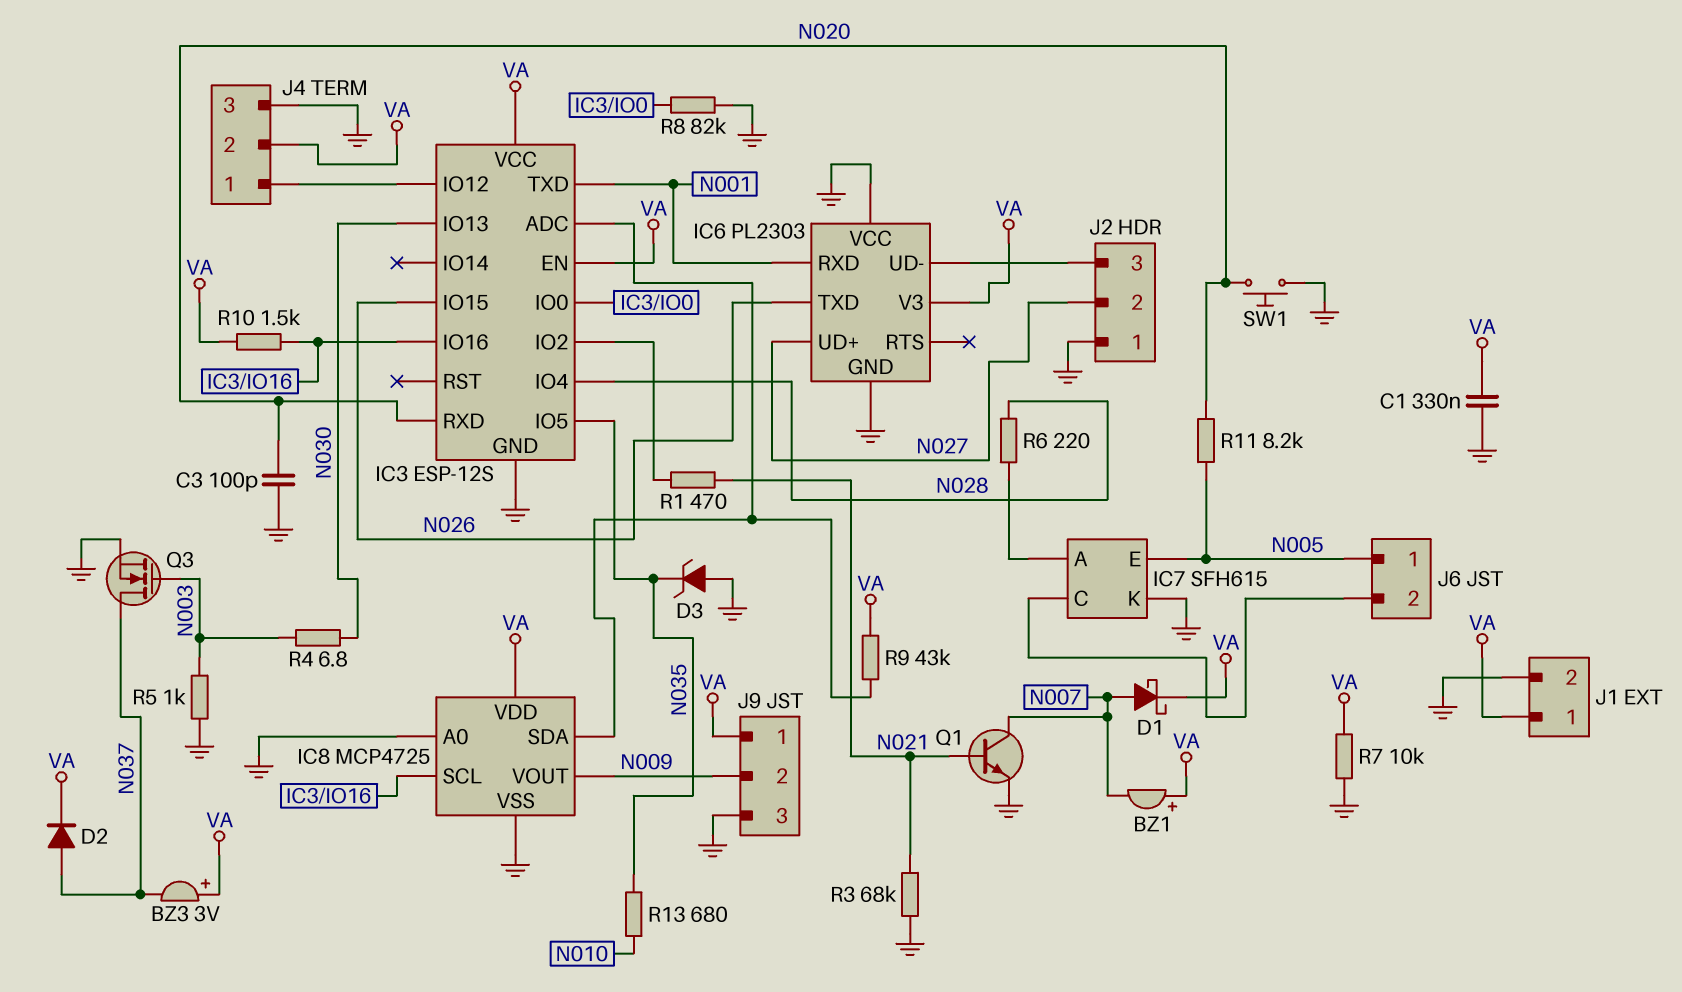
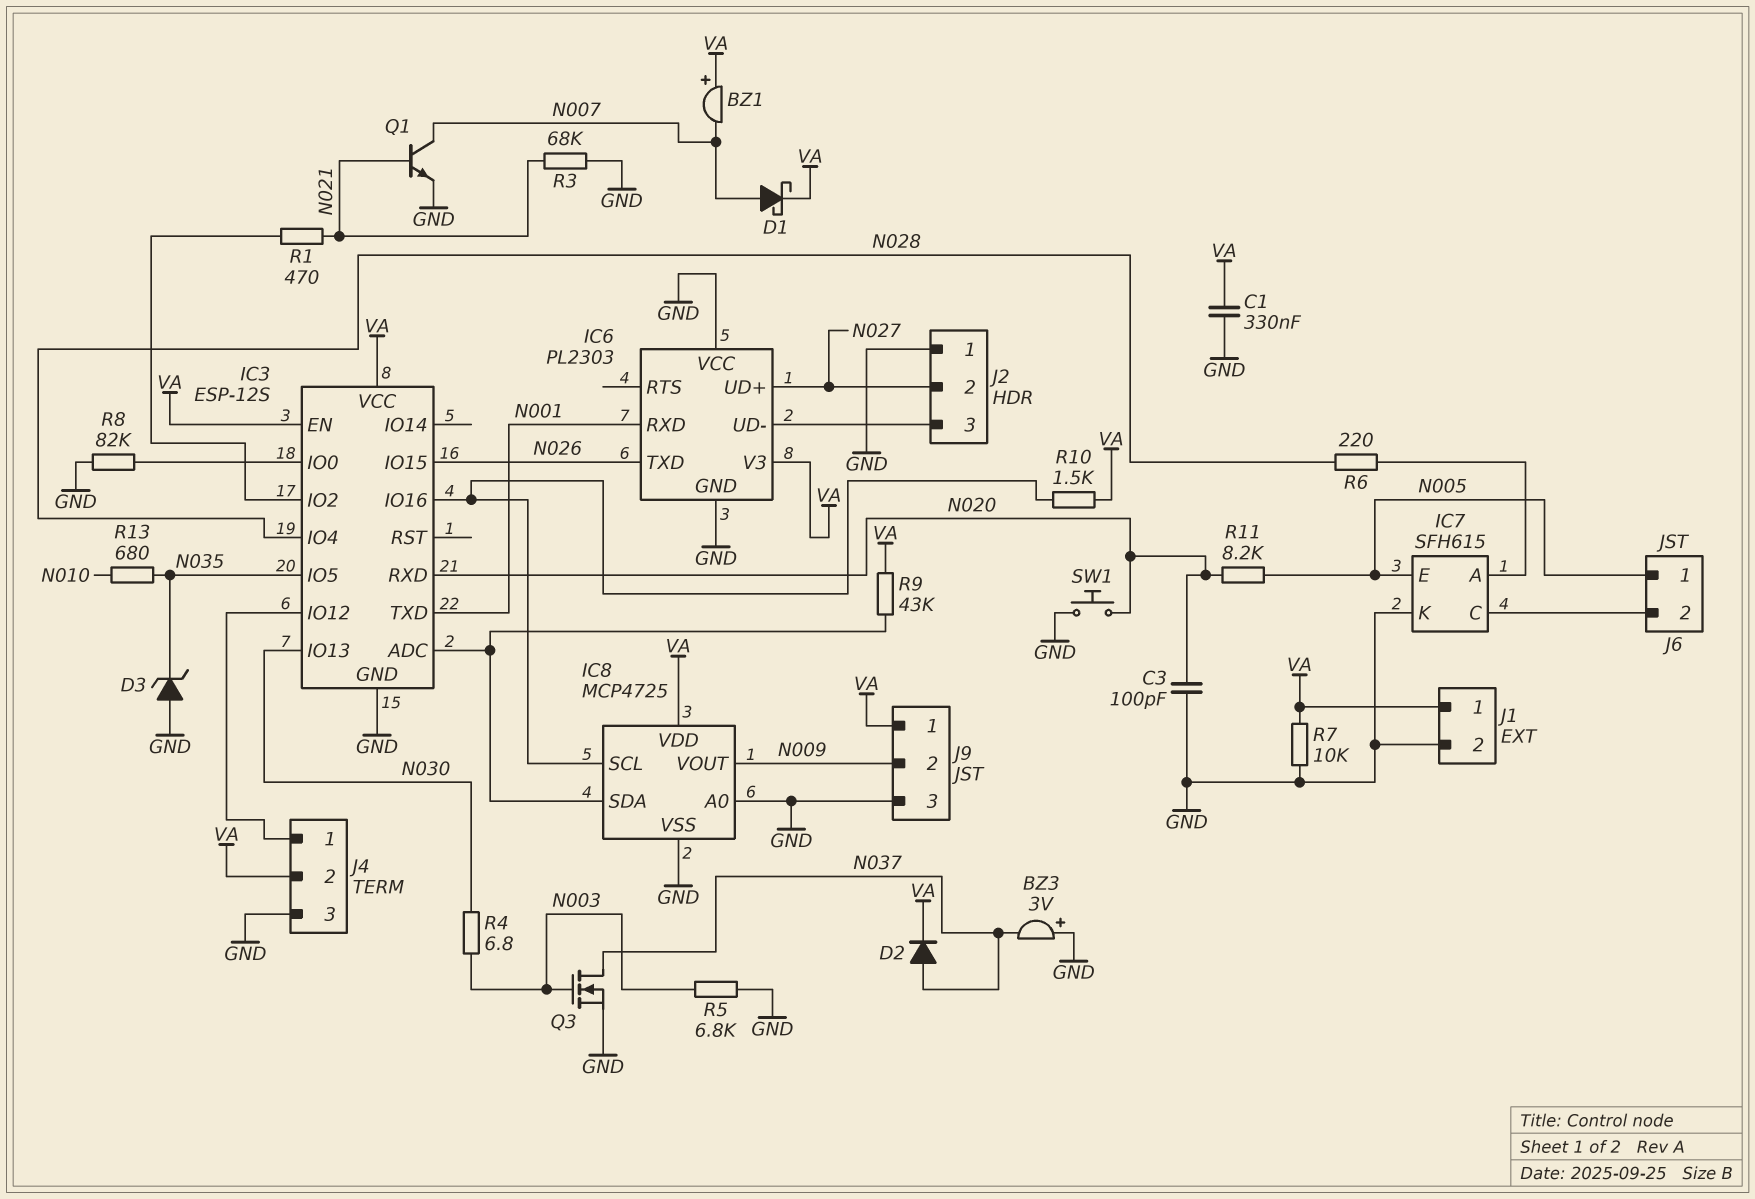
BZ3: buzzer 3V (plus VA, minus N037) -> buzzer 3V (plus GND, minus N037)
R5: 1k (GND, N003) -> 6.8k (GND, N003)

